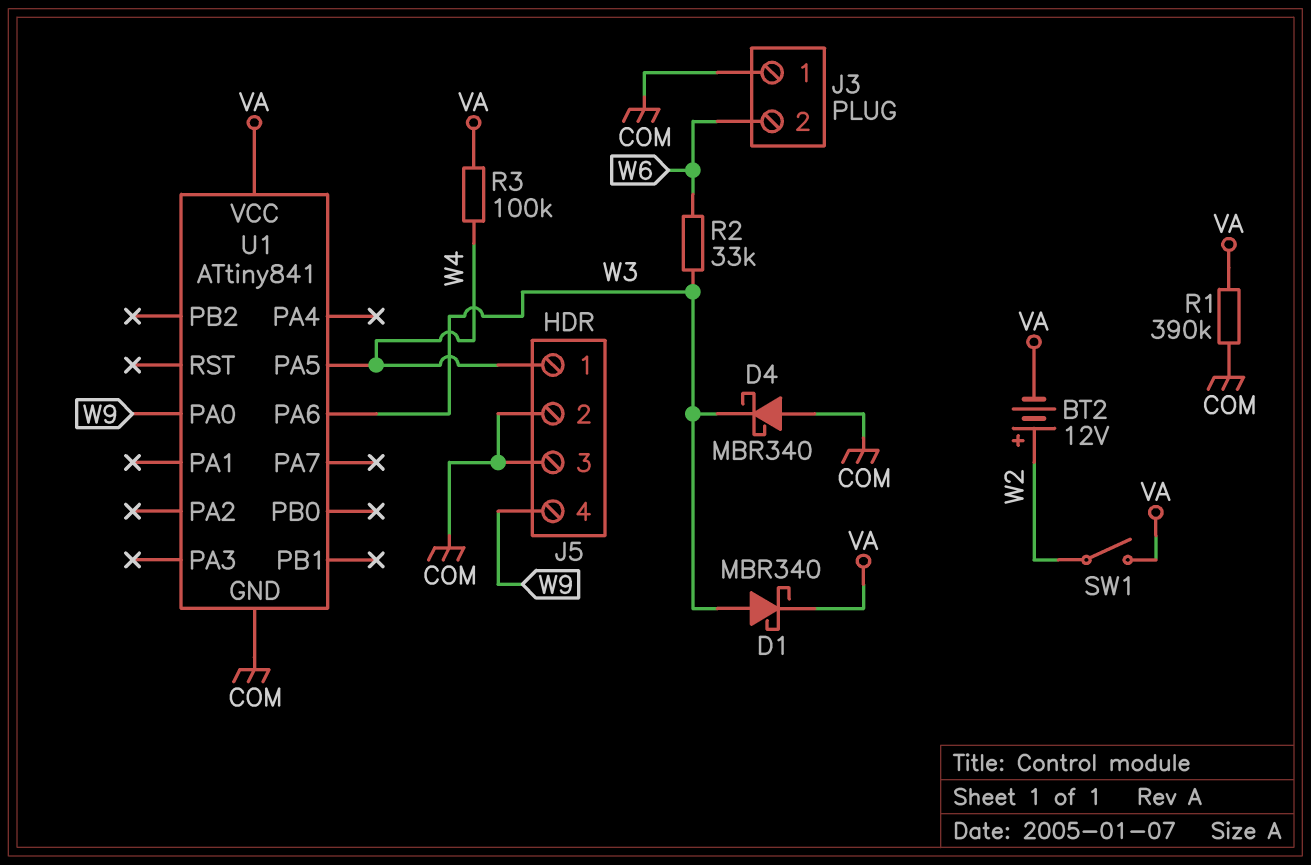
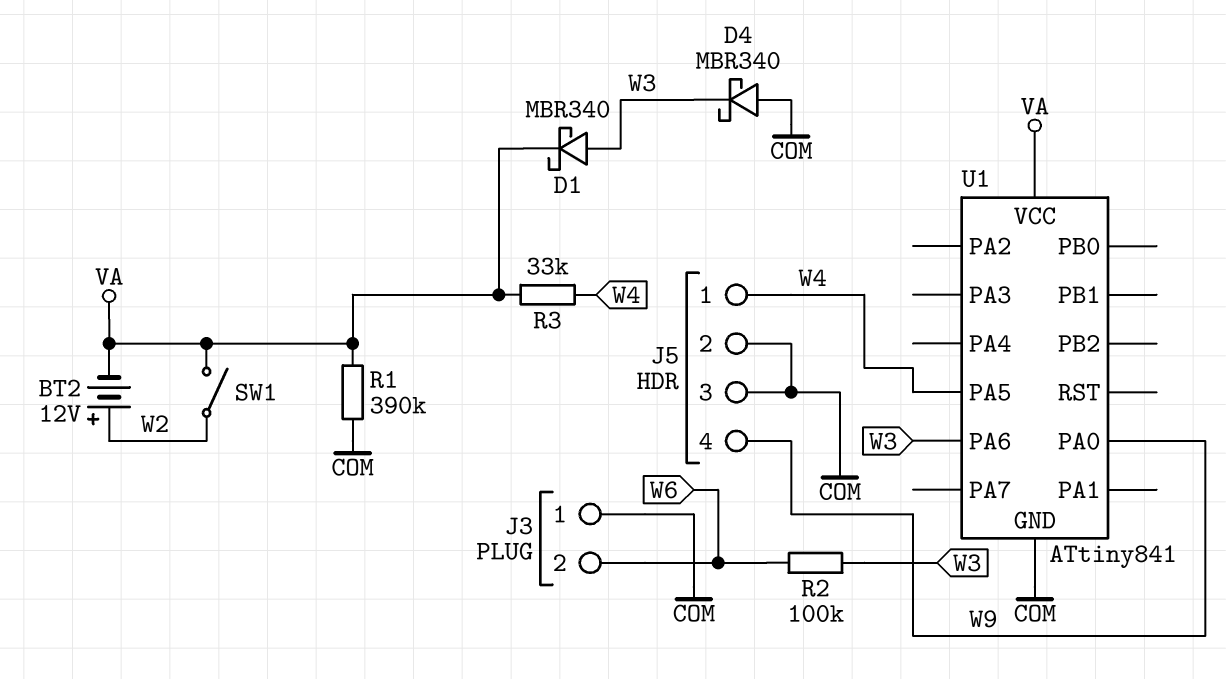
R2: 33k (W3, W6) -> 100k (W3, W6)
R3: 100k (VA, W4) -> 33k (VA, W4)

